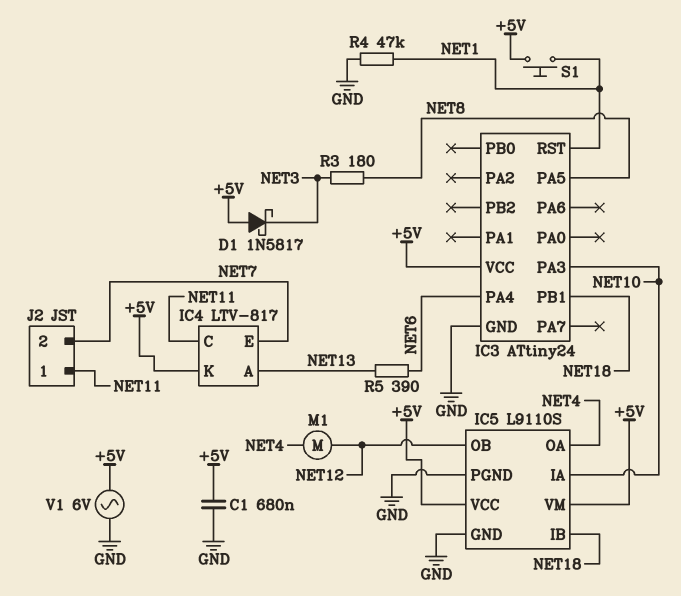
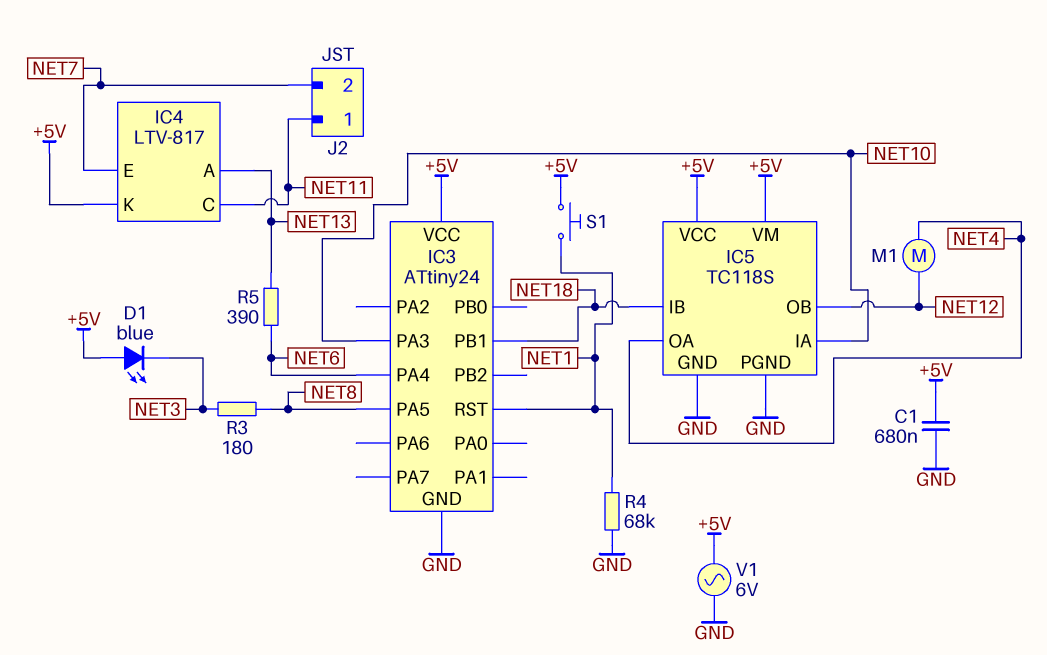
D1: schottky 1N5817 (A +5V, K NET3) -> LED blue (A +5V, K NET3)
IC5: L9110S -> TC118S
R4: 47k (GND, NET1) -> 68k (GND, NET1)

